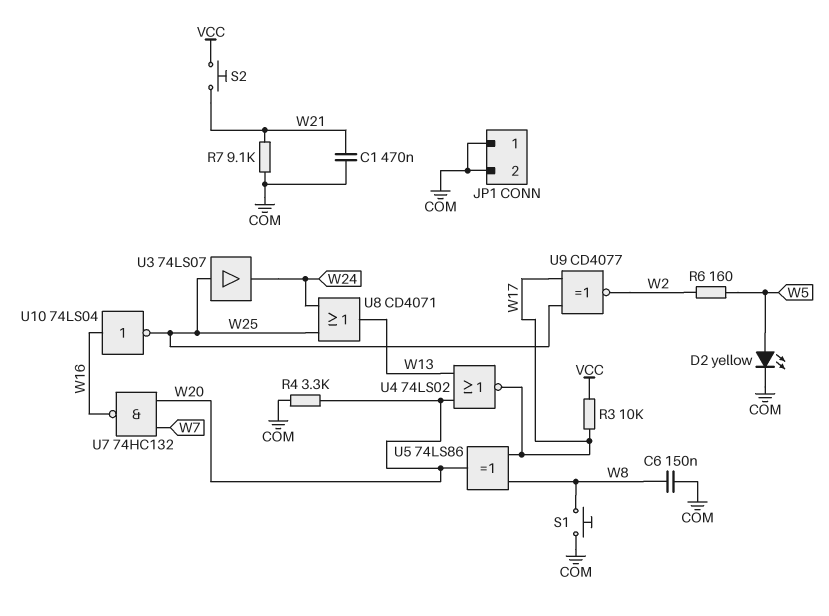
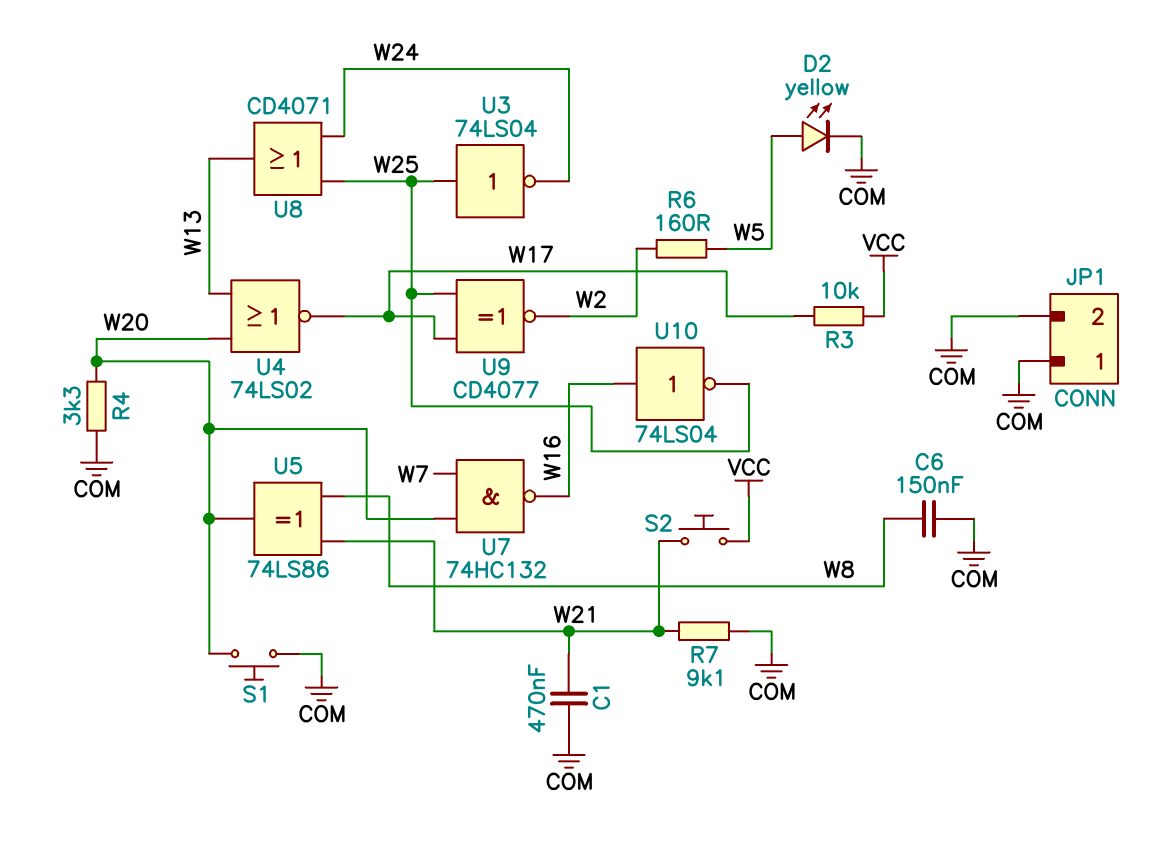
S1: button (COM, W8) -> button (COM, W20)
U3: buffer 74LS07 (in W25, out W24) -> NOT 74LS04 (in W25, out W24)
U5: XOR 74LS86 (in W8, in W17, out W20) -> XOR 74LS86 (in W8, in W21, out W20)

